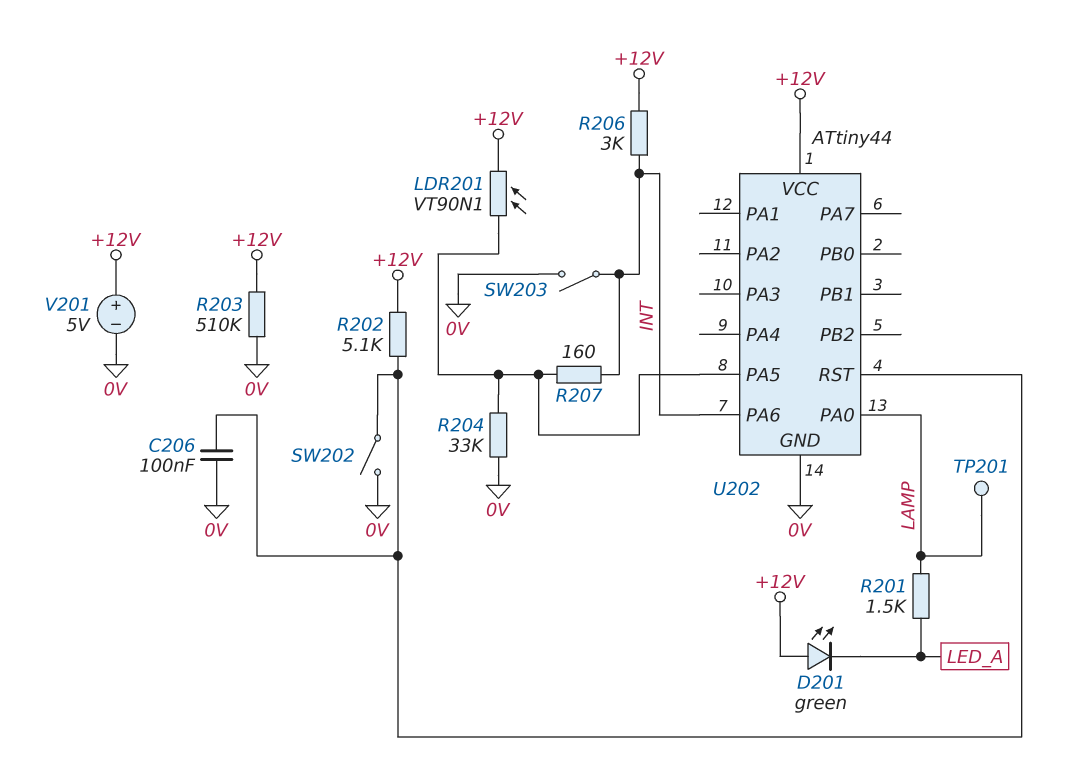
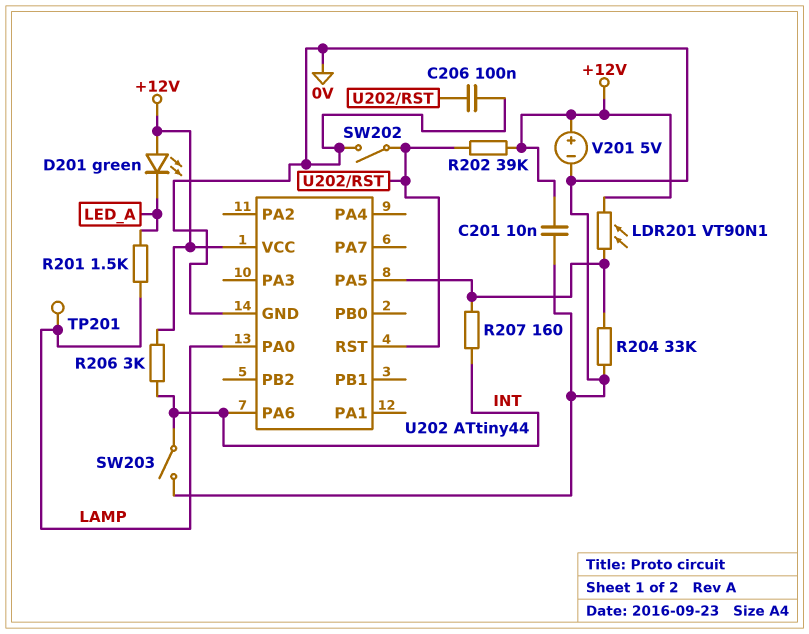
C201: none -> 10nF (+12V, 0V)
R202: 5.1k (+12V, U202/RST) -> 39k (+12V, U202/RST)
R203: 510k (+12V, 0V) -> none

